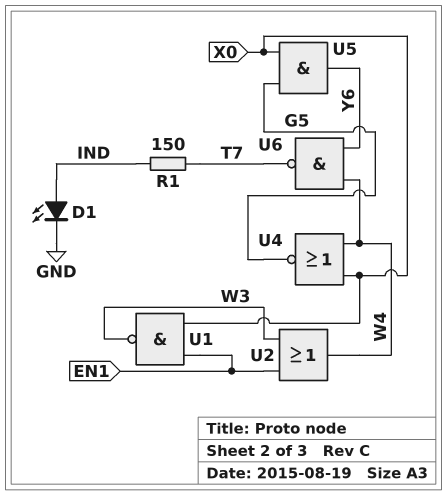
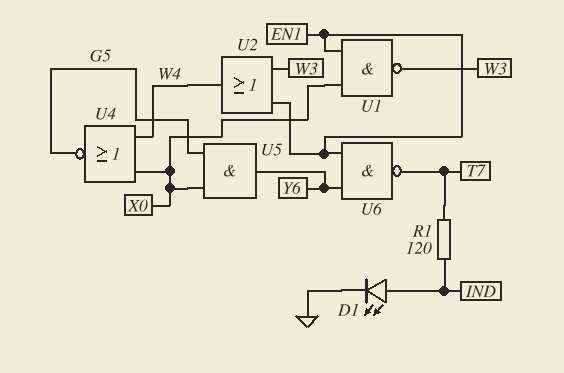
R1: 150 (IND, T7) -> 120 (IND, T7)
U6: NAND (in W4, in Y6, out T7) -> NAND (in EN1, in Y6, out T7)

